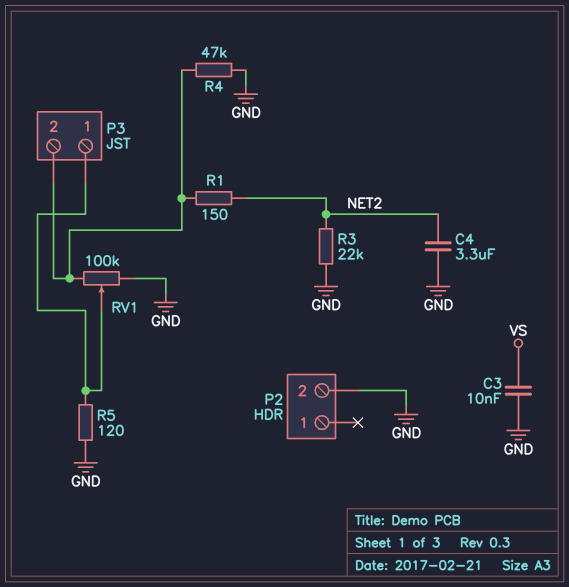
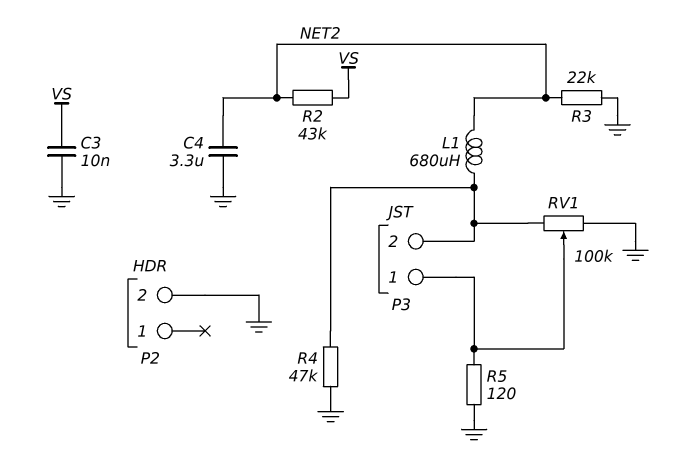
L1: none -> 680uH (NET2, P3/2)
R1: 150 (NET2, P3/2) -> none
R2: none -> 43k (NET2, VS)

